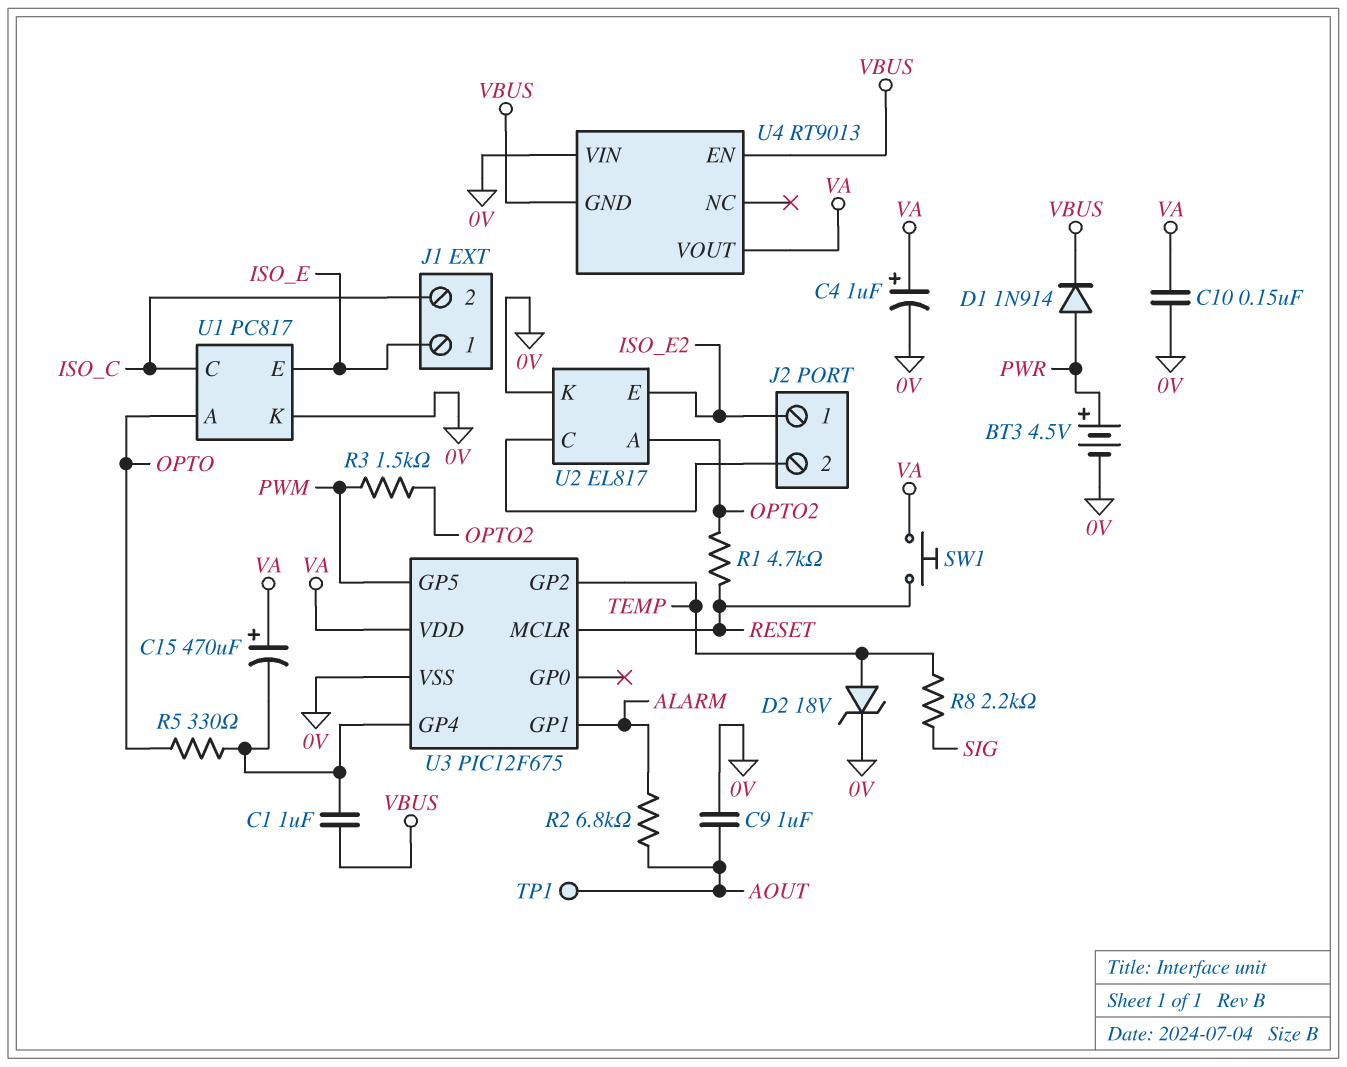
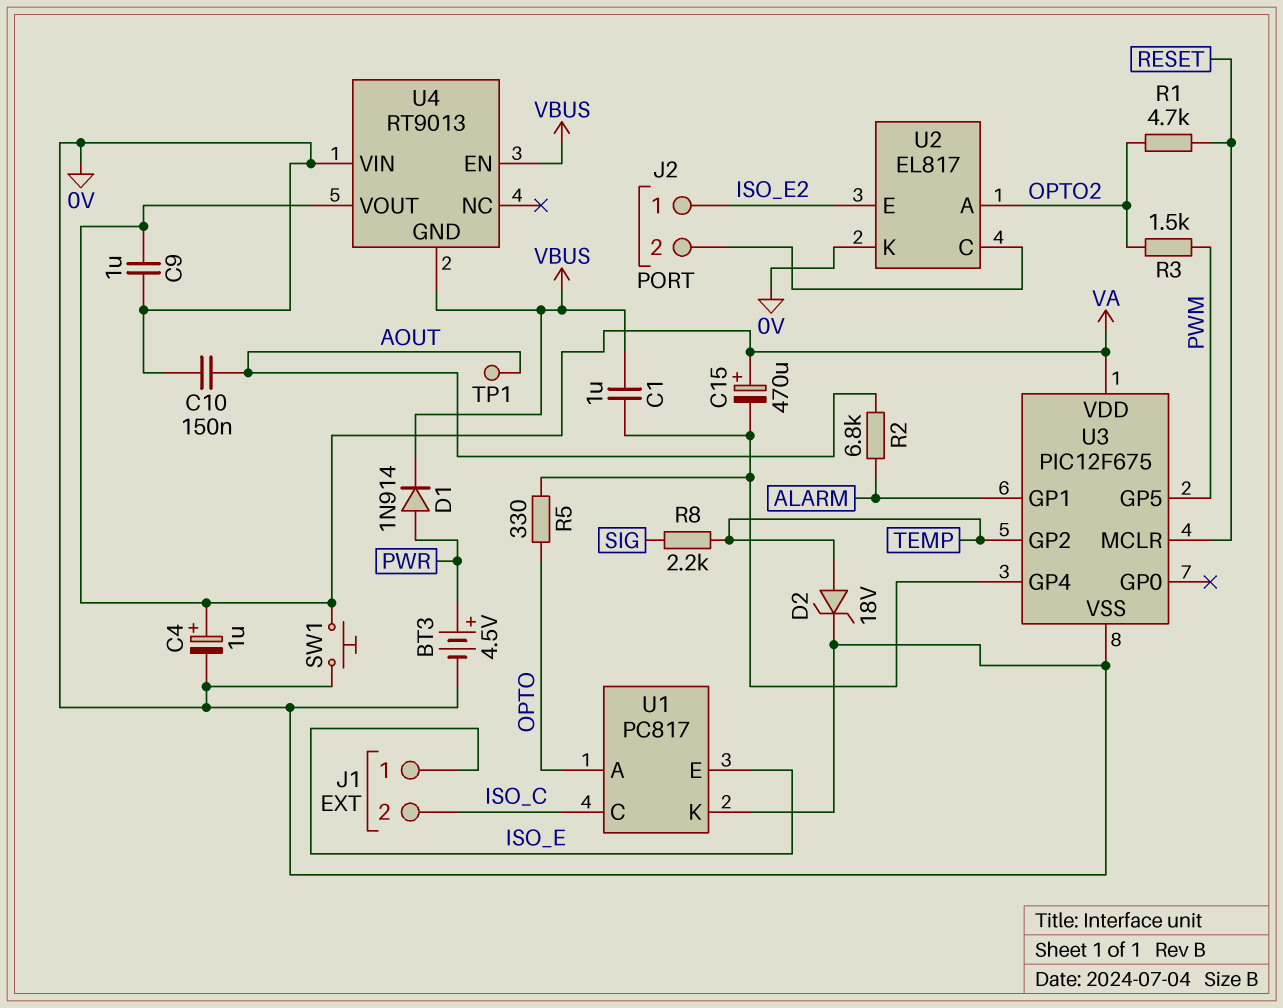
C9: 1uF (0V, AOUT) -> 1uF (0V, VA)
C10: 150nF (0V, VA) -> 150nF (0V, AOUT)
SW1: button (RESET, VA) -> button (0V, VA)

